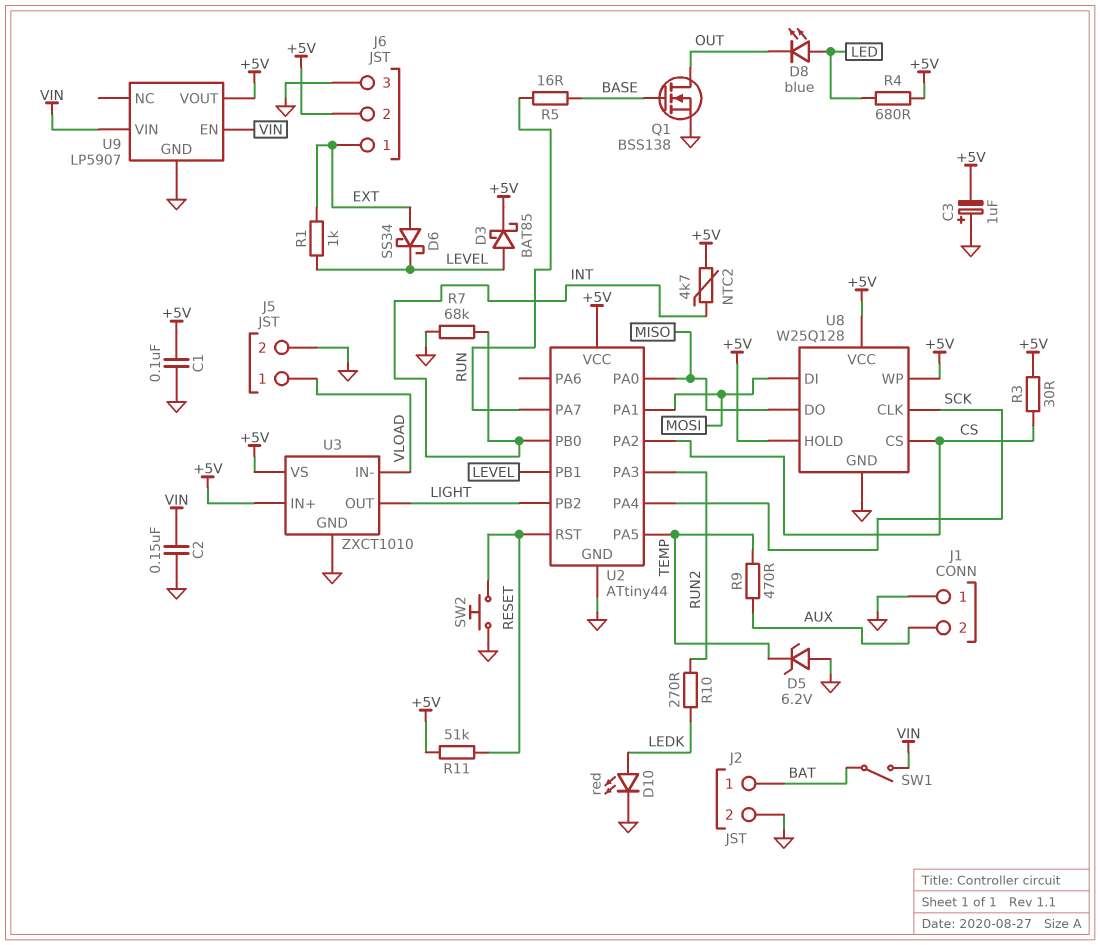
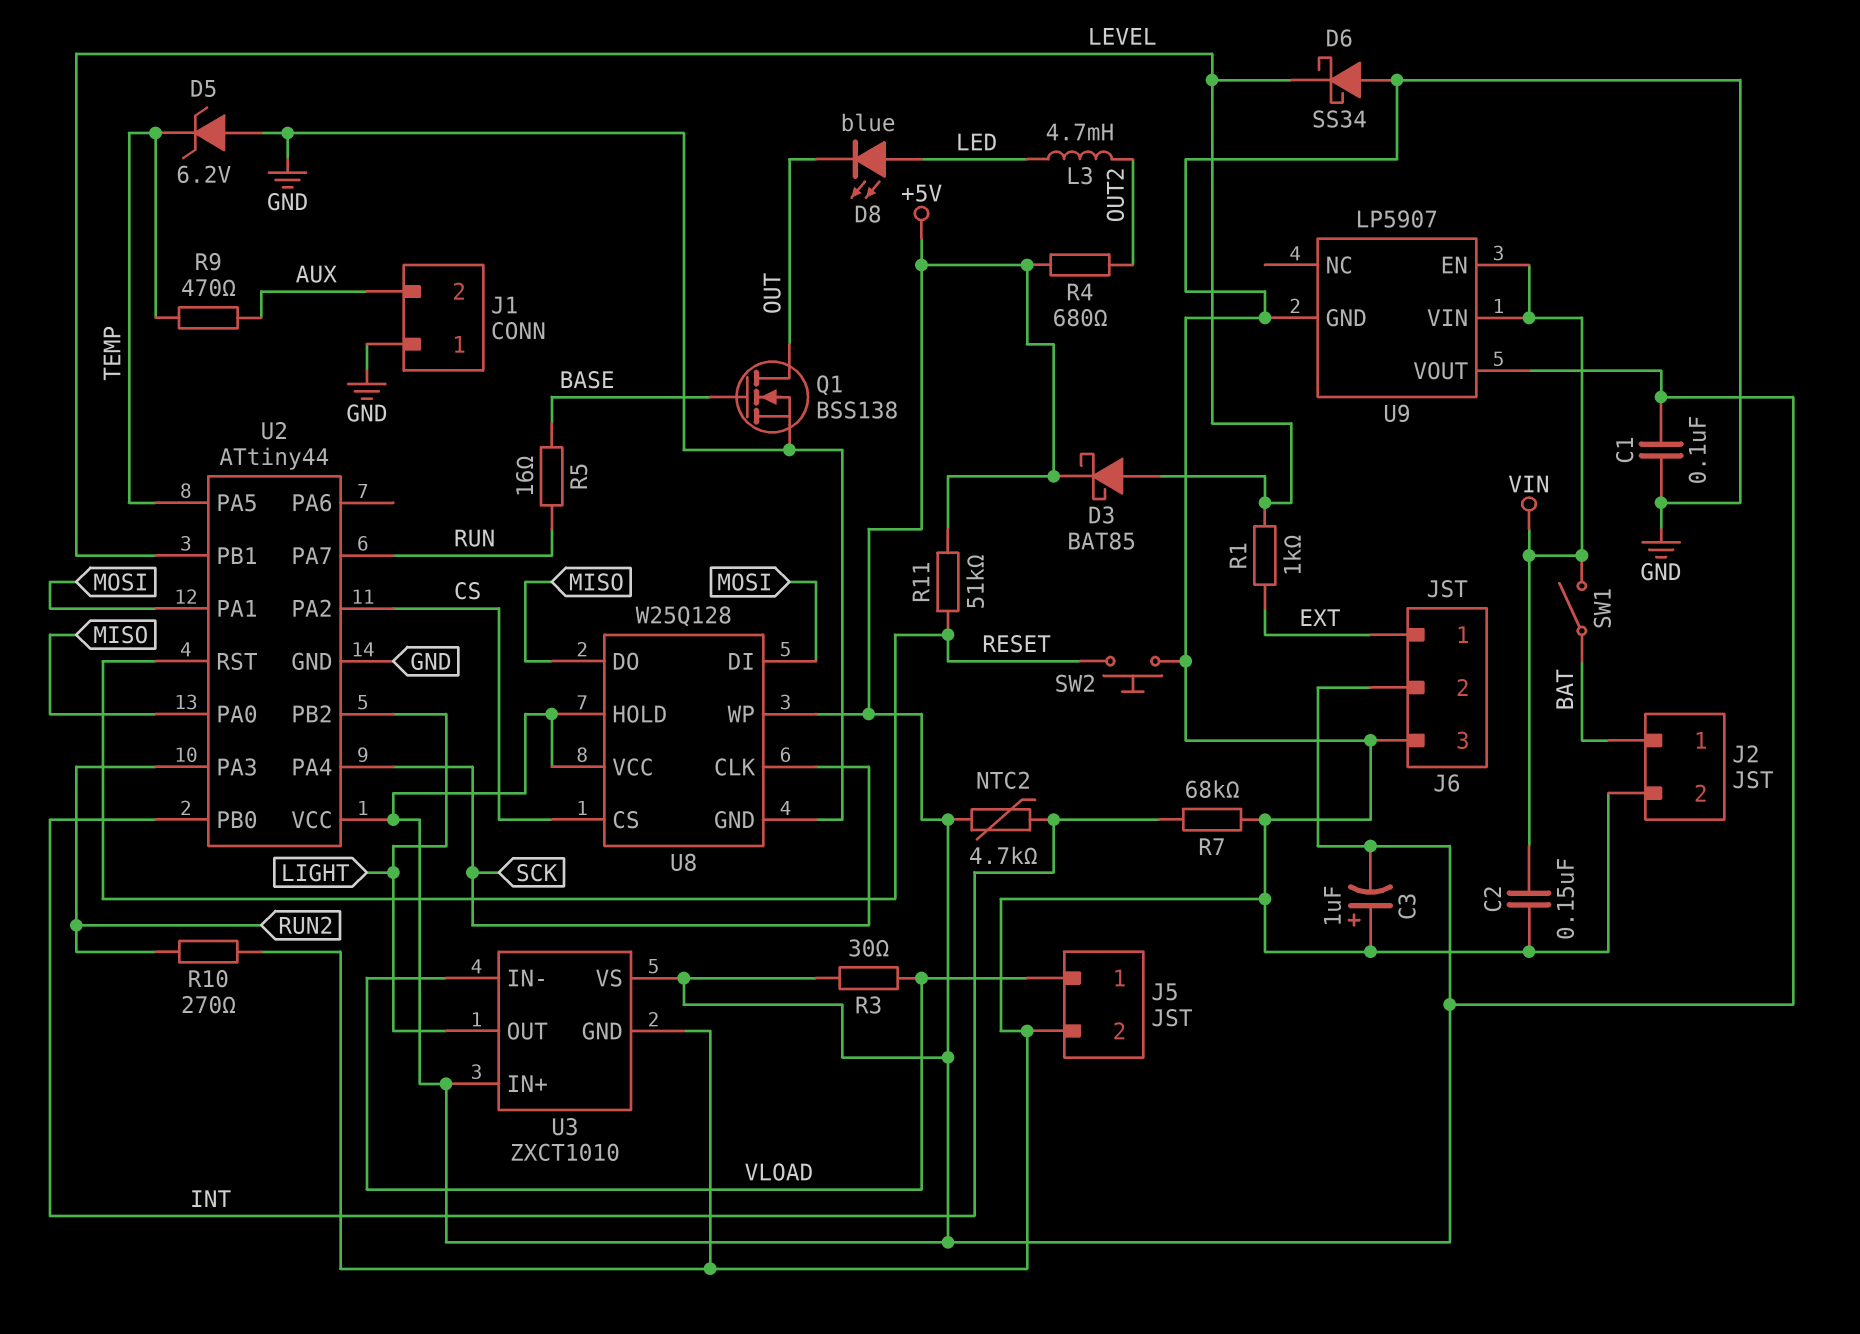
D6: schottky SS34 (A EXT, K LEVEL) -> schottky SS34 (A GND, K LEVEL)
D10: LED red (A LEDK, K GND) -> none
L3: none -> 4.7mH (LED, OUT2)
R3: 30 (+5V, CS) -> 30 (+5V, VLOAD)
R4: 680 (+5V, LED) -> 680 (+5V, OUT2)
R10: 270 (LEDK, RUN2) -> 270 (GND, RUN2)

